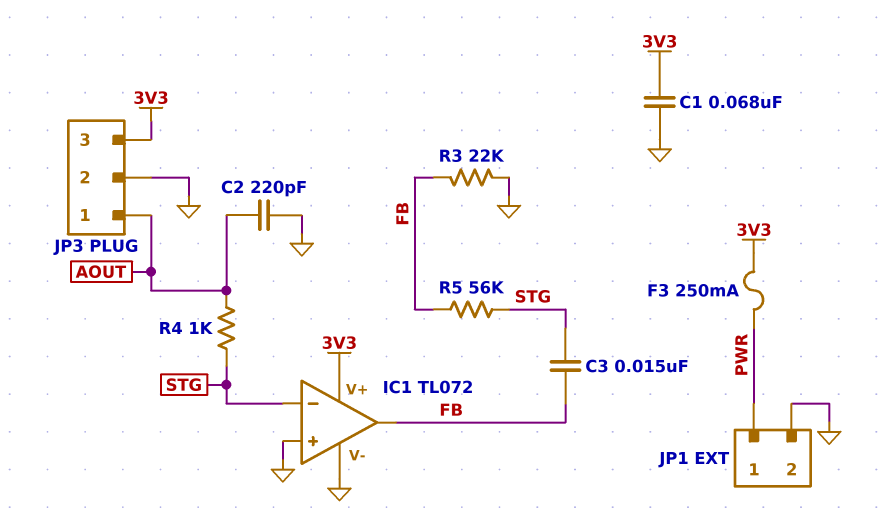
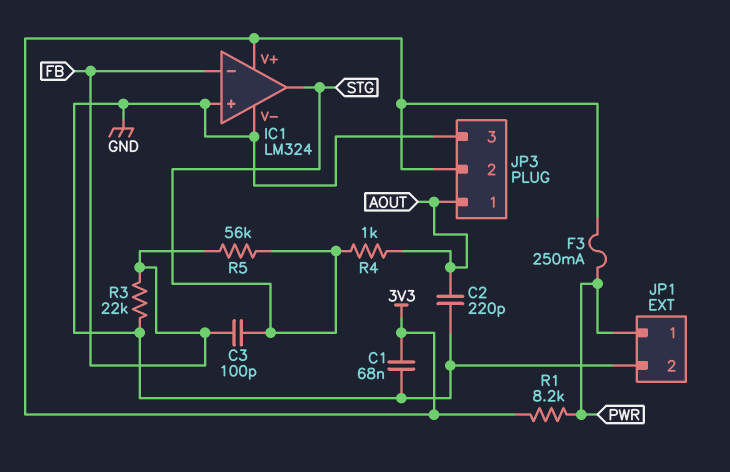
C3: 15nF (FB, STG) -> 100pF (FB, STG)
IC1: TL072 -> LM324
IC1 pin in-: STG -> FB
IC1 pin out: FB -> STG
JP3 pin 2: GND -> 3V3
JP3 pin 3: 3V3 -> GND
R1: none -> 8.2k (3V3, PWR)

